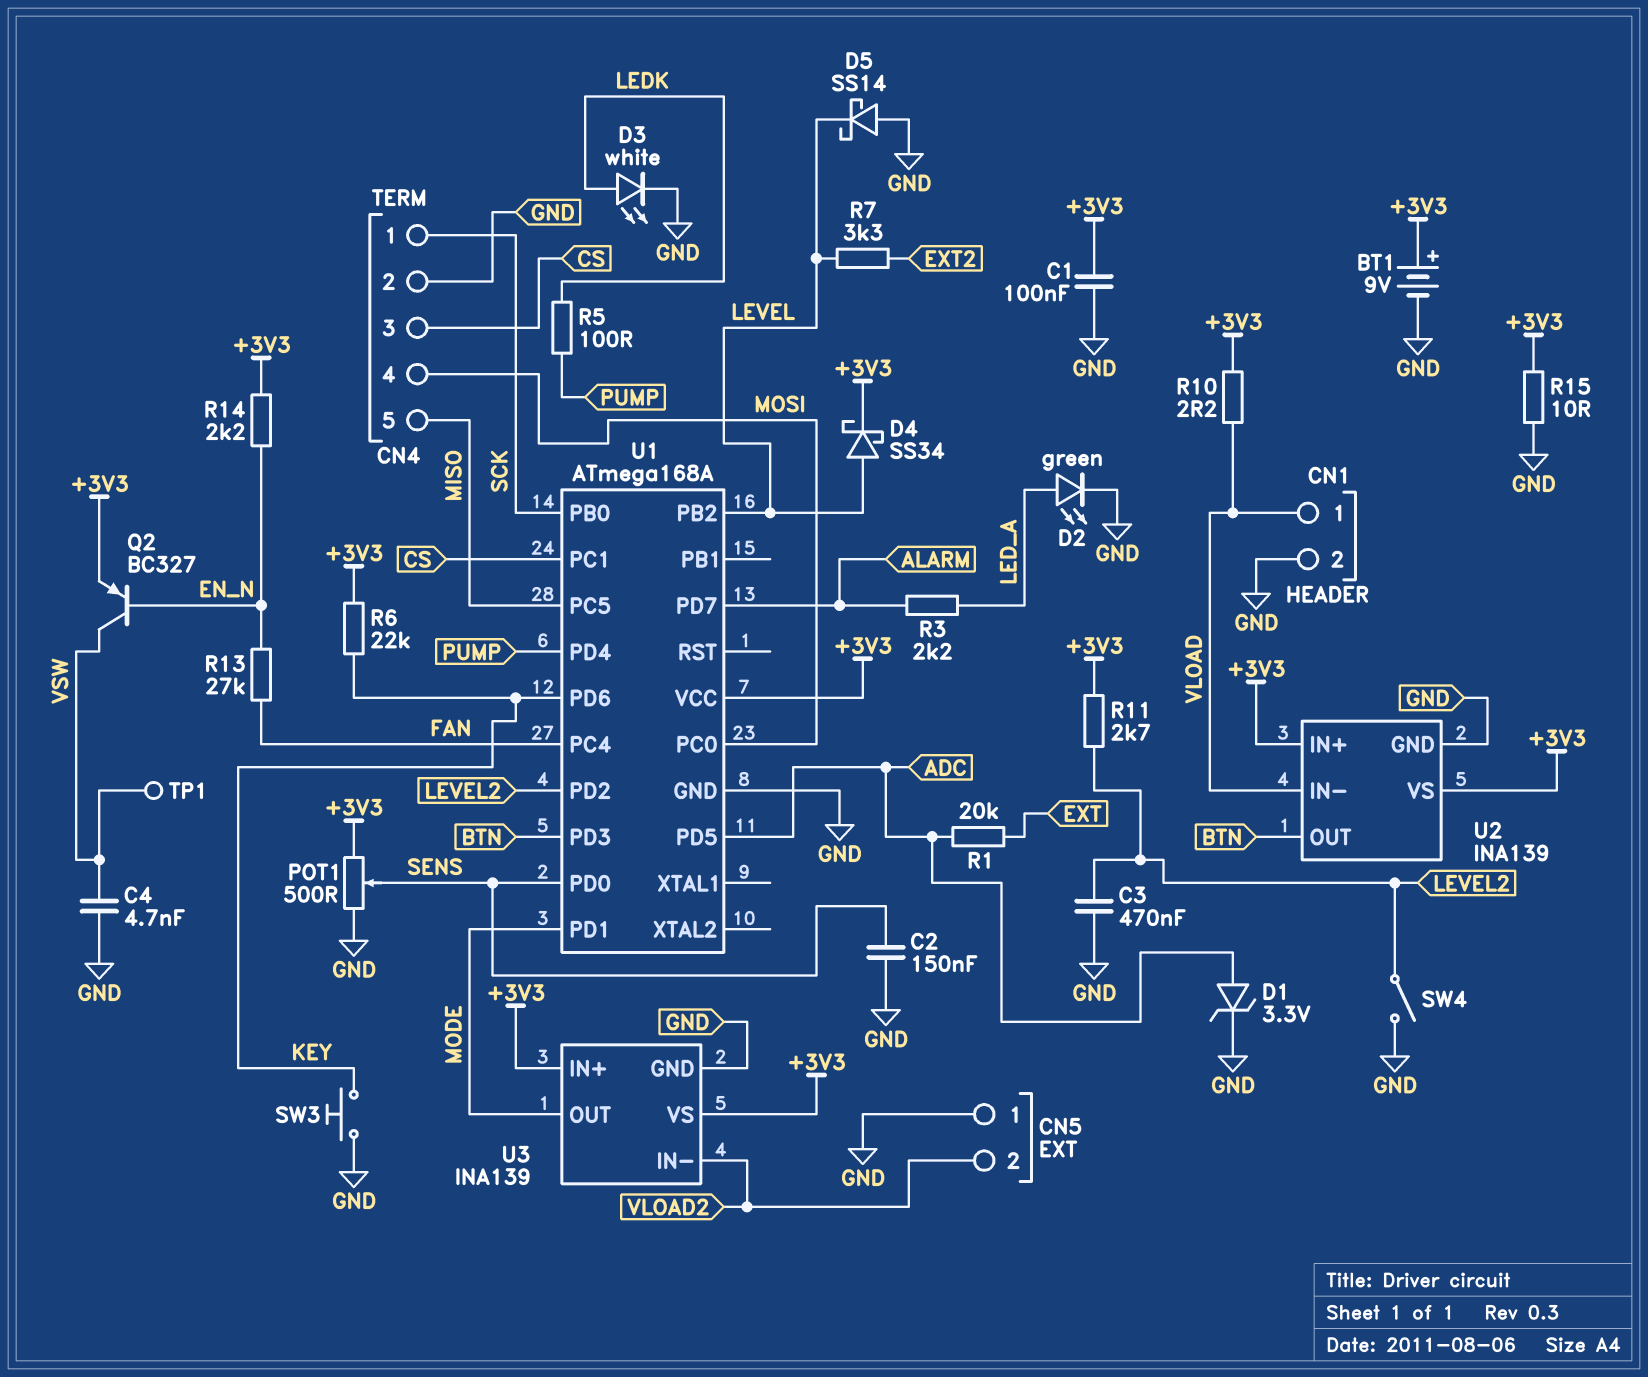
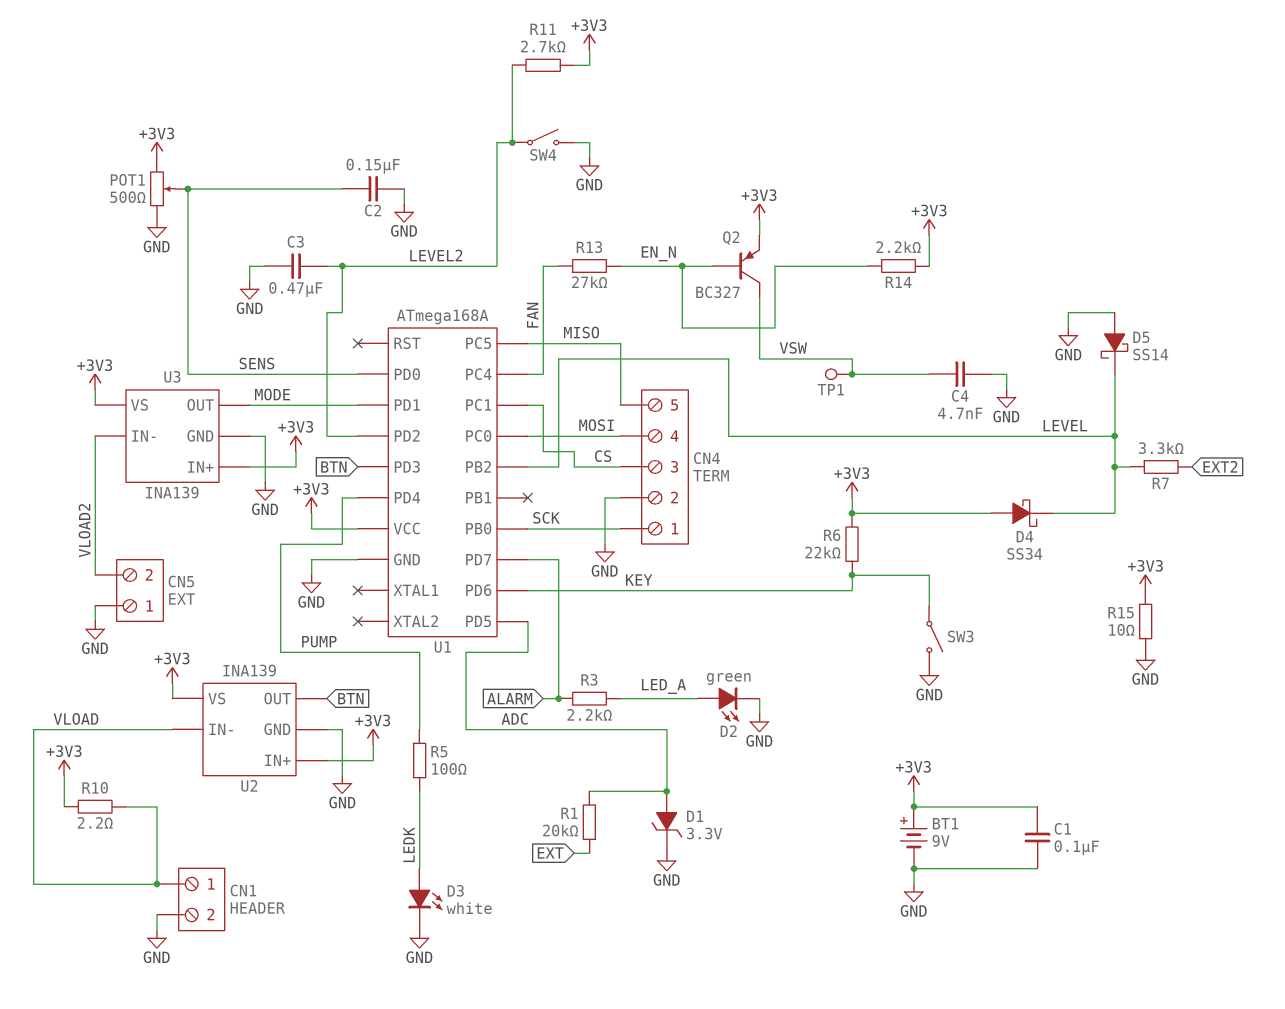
D4: schottky SS34 (A LEVEL, K +3V3) -> schottky SS34 (A +3V3, K LEVEL)
SW3: button (GND, KEY) -> switch (GND, KEY)

